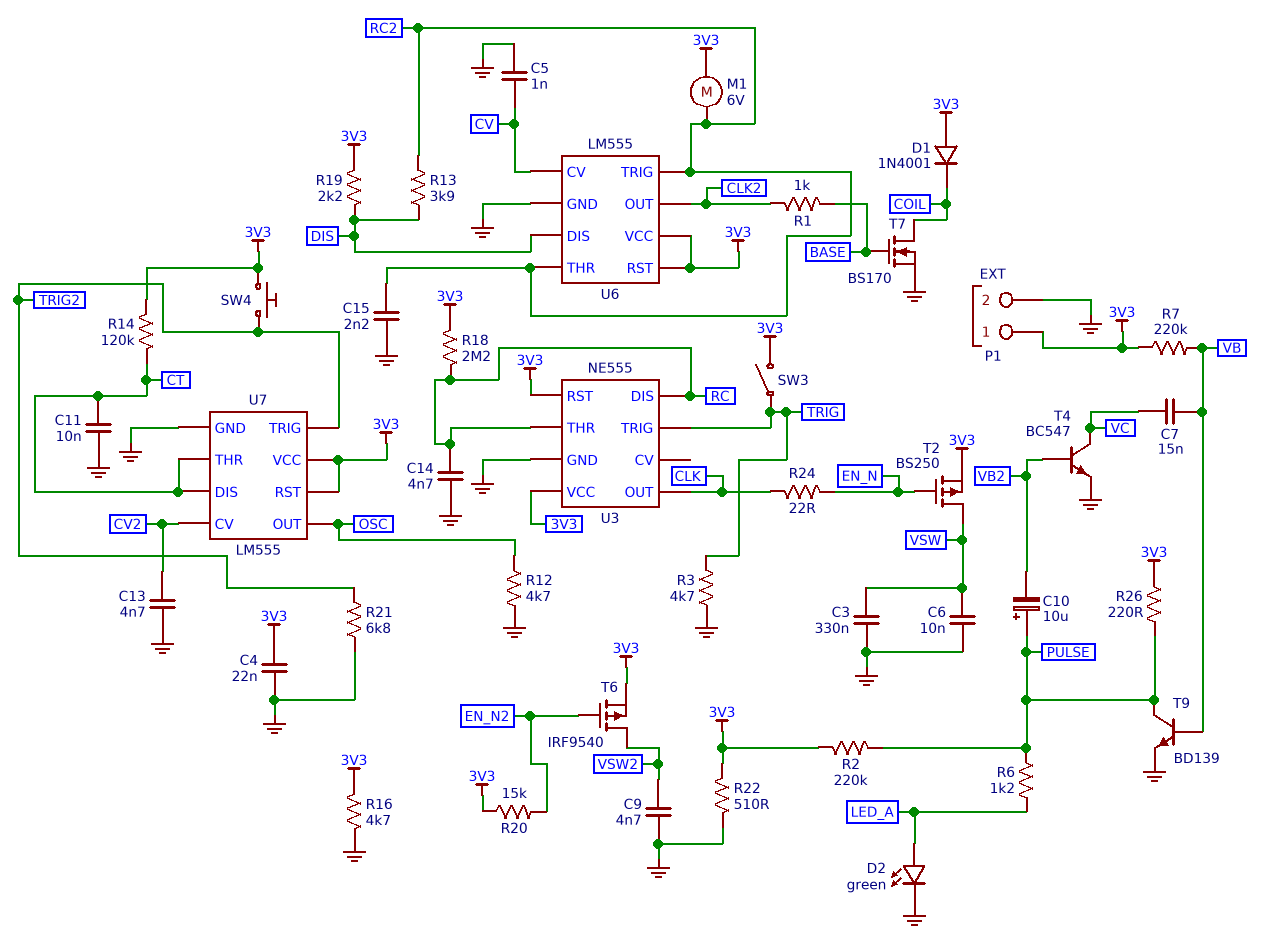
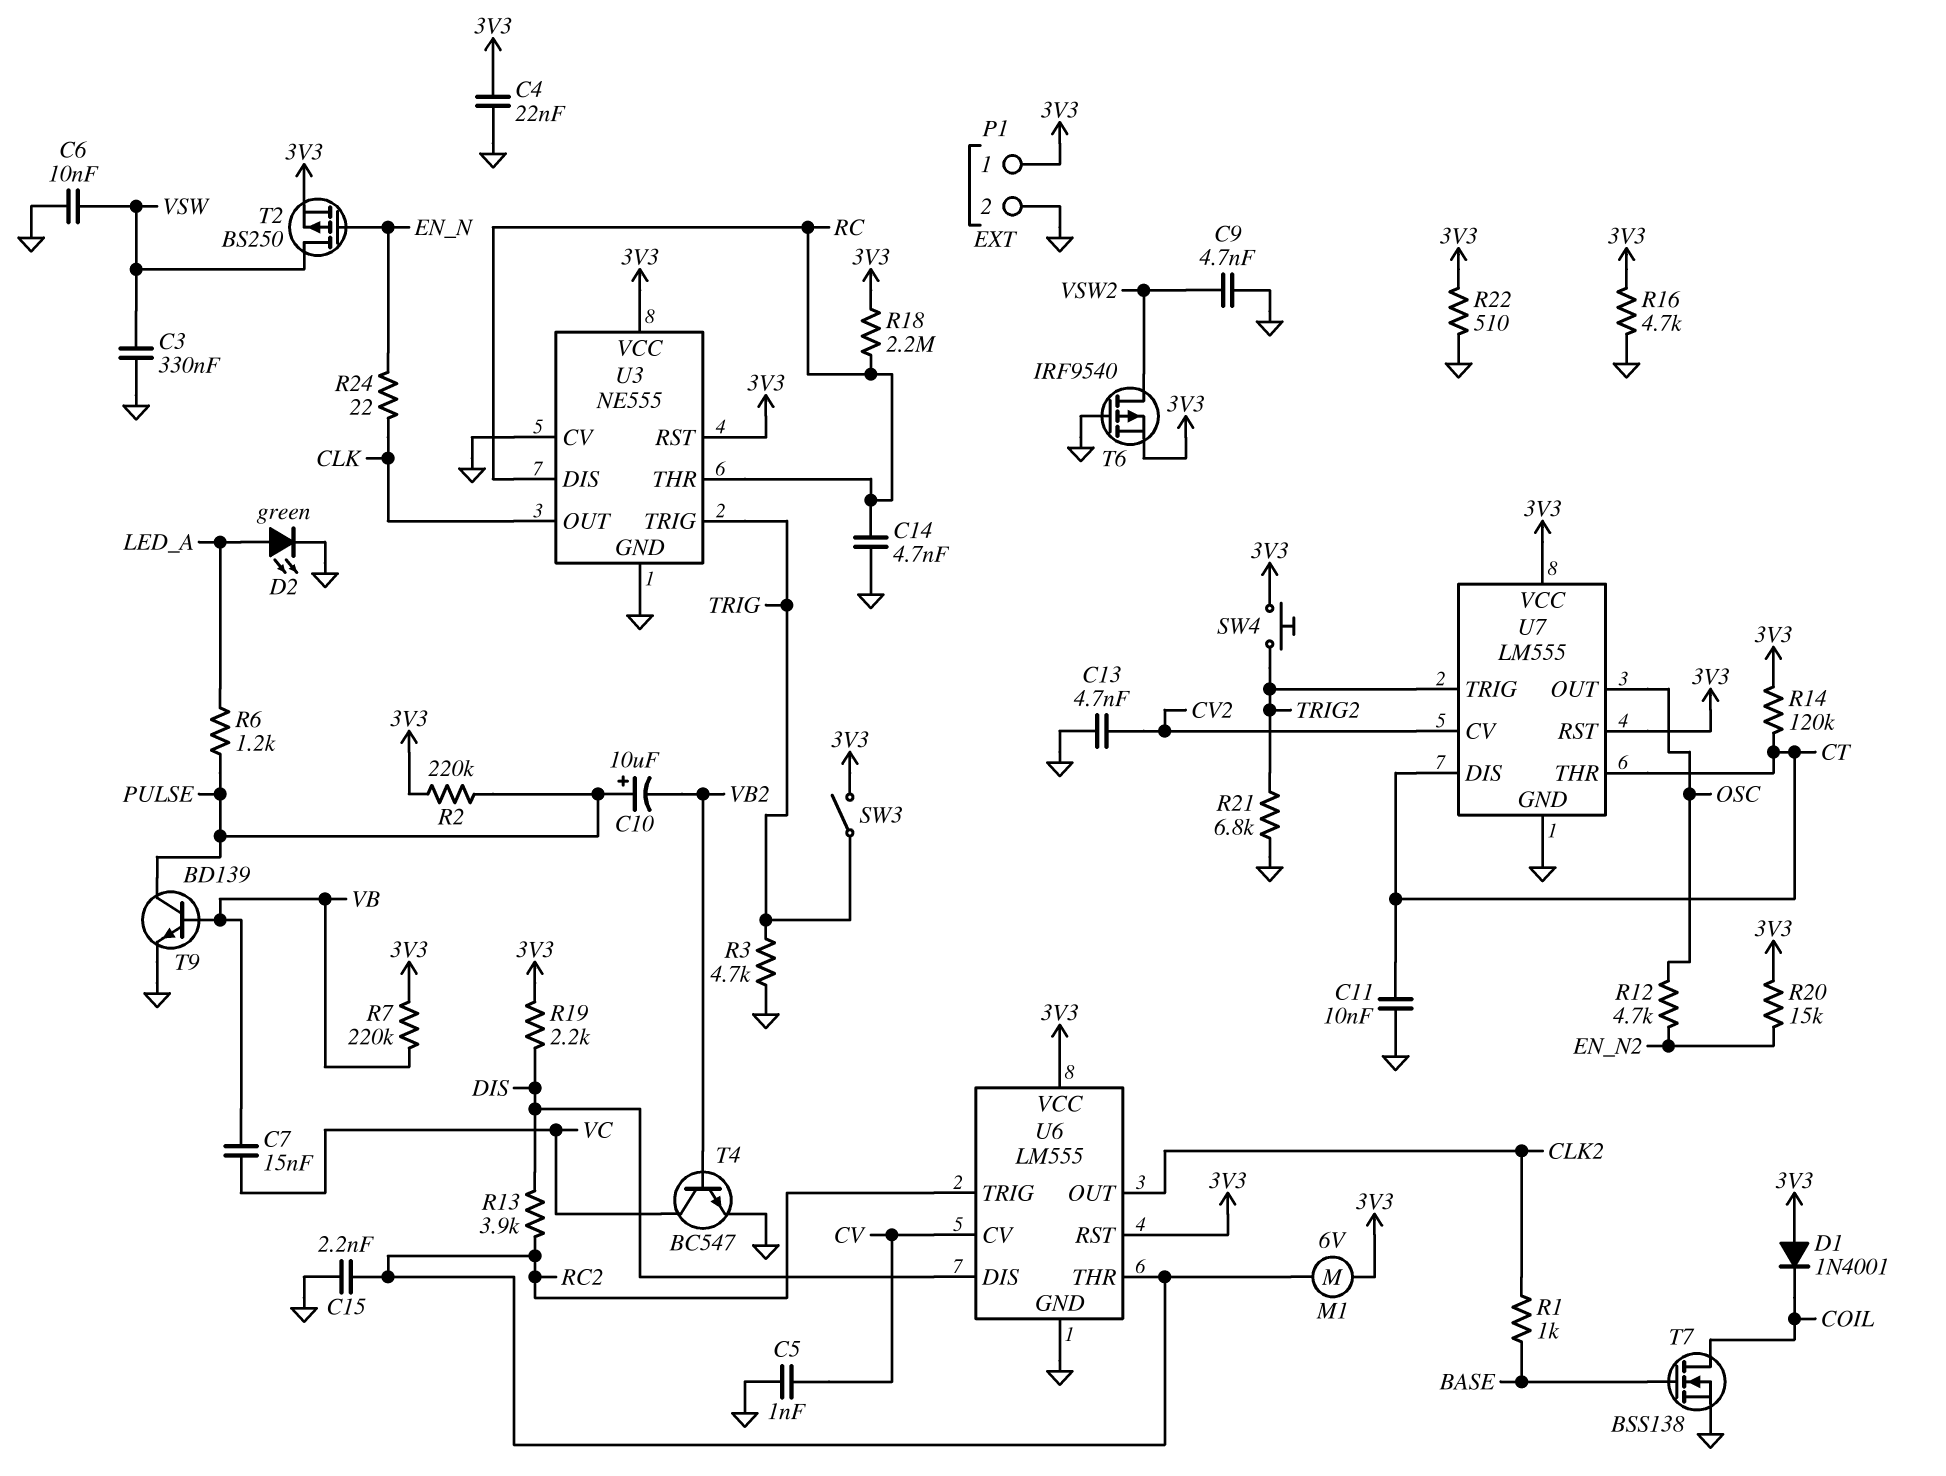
R12: 4.7k (GND, OSC) -> 4.7k (EN_N2, OSC)
R26: 220 (3V3, PULSE) -> none
T6: PMOS IRF9540 (G EN_N2, D VSW2, S 3V3) -> PMOS IRF9540 (G GND, D VSW2, S 3V3)
T7: NMOS BS170 (G BASE, D COIL, S GND) -> NMOS BSS138 (G BASE, D COIL, S GND)
U3 pin CV: none -> GND

